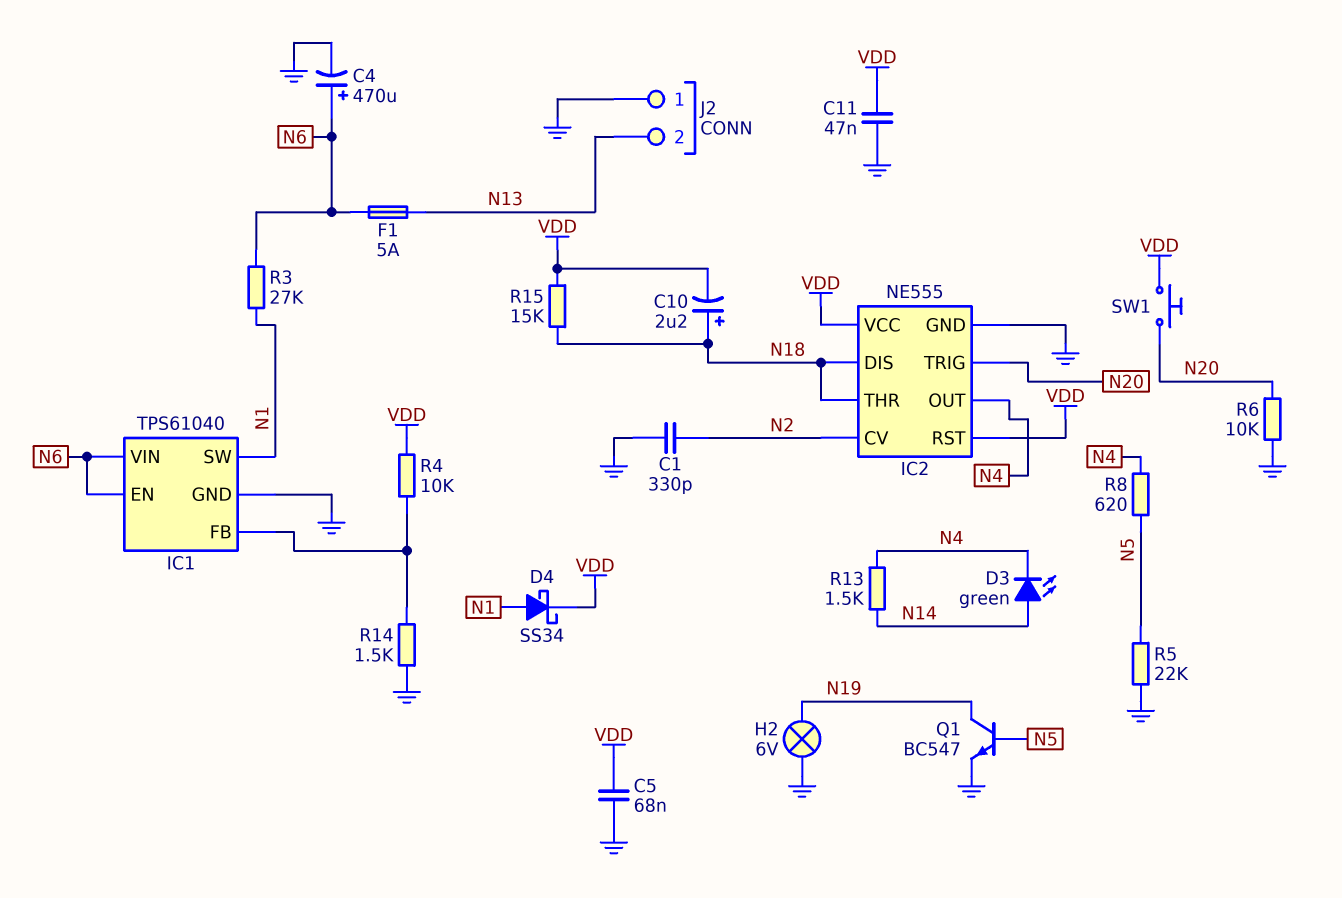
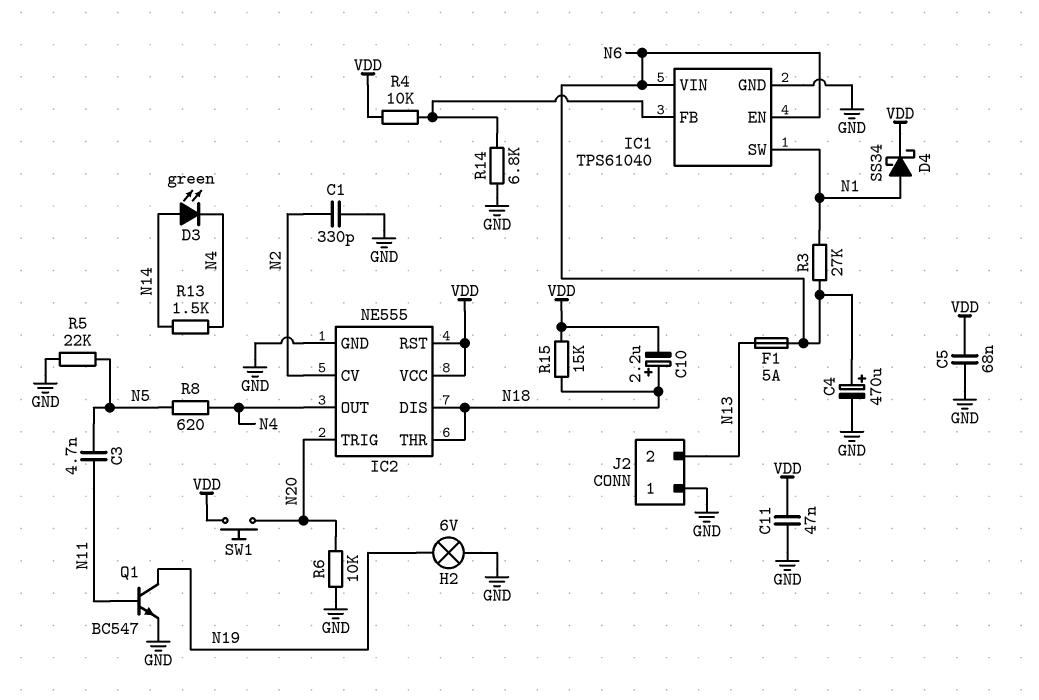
C3: none -> 4.7nF (N5, N11)
Q1: NPN BC547 (B N5, C N19, E GND) -> NPN BC547 (B N11, C N19, E GND)
R14: 1.5k (GND, IC1/FB) -> 6.8k (GND, IC1/FB)

